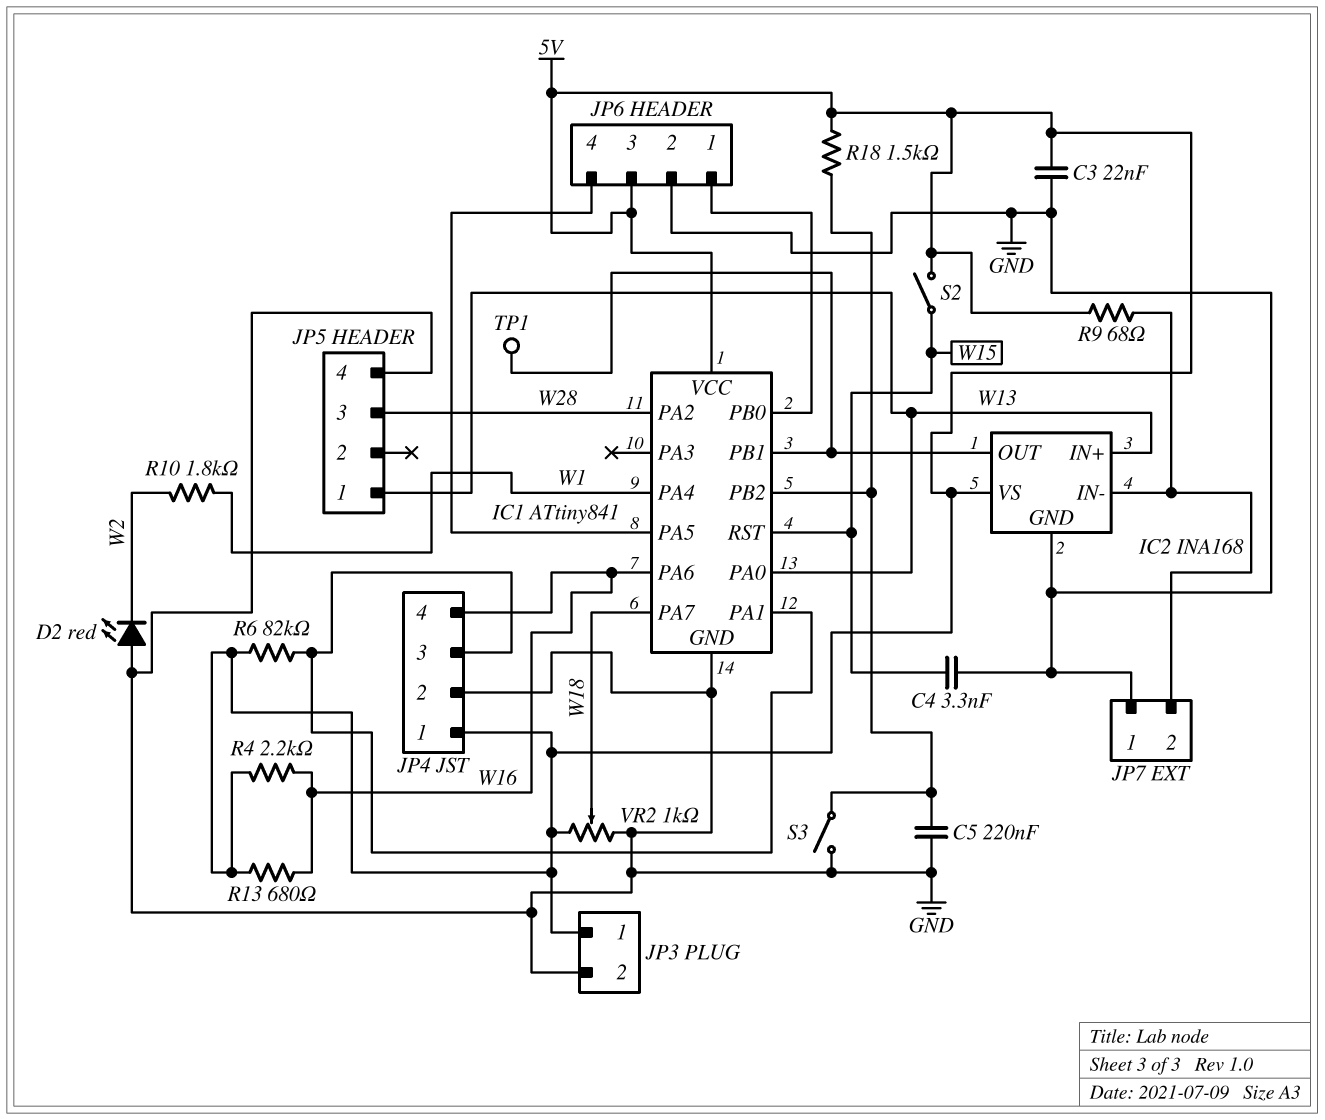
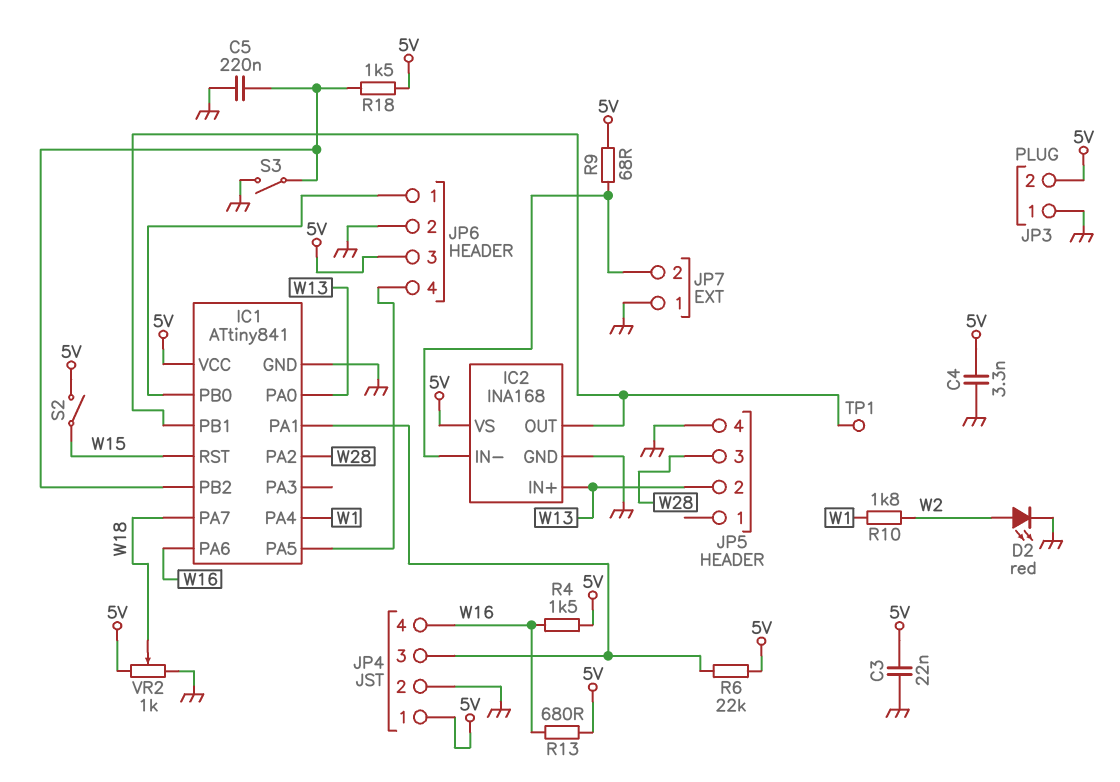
C4: 3.3nF (GND, W15) -> 3.3nF (5V, GND)
D2: LED red (A GND, K W2) -> LED red (A W2, K GND)
JP3 pin 1: 5V -> GND
JP3 pin 2: GND -> 5V
JP5 pin 1: W13 -> none
JP5 pin 2: none -> W13
R4: 2.2k (5V, W16) -> 1.5k (5V, W16)
R6: 82k (5V, IC1/PA1) -> 22k (5V, IC1/PA1)

